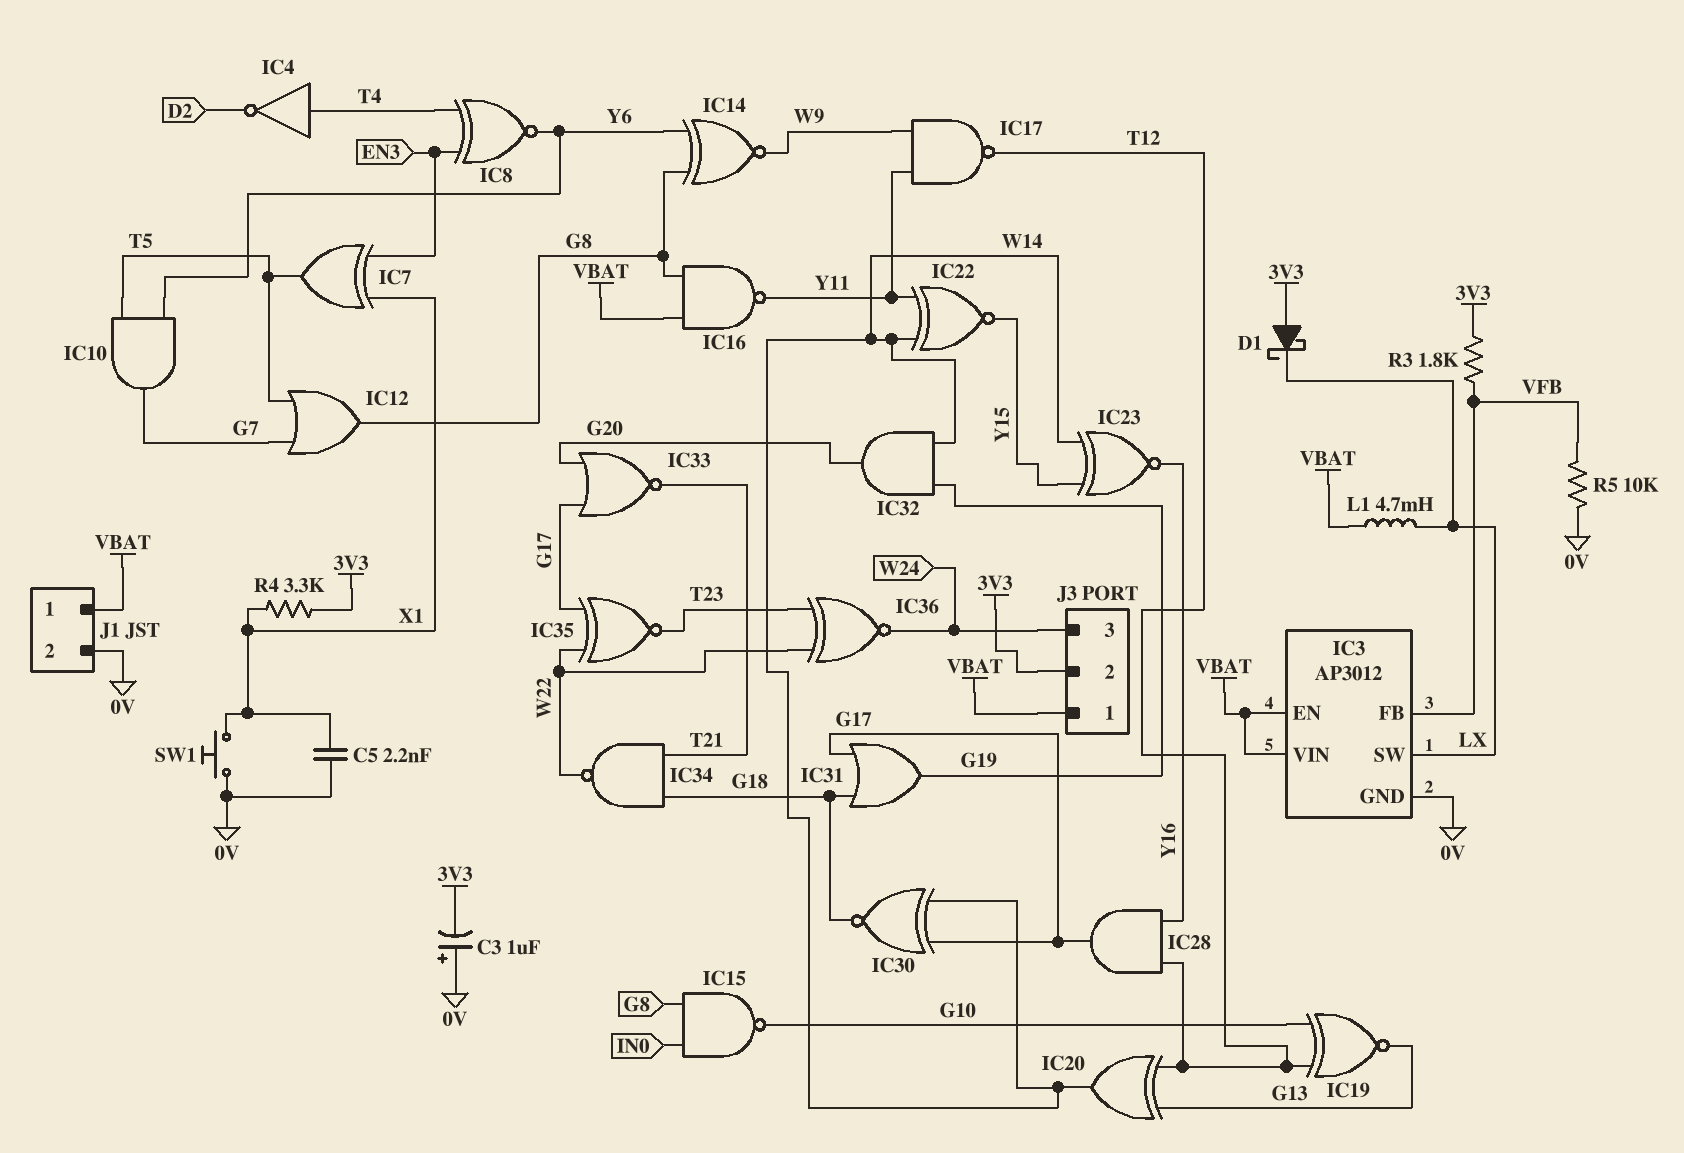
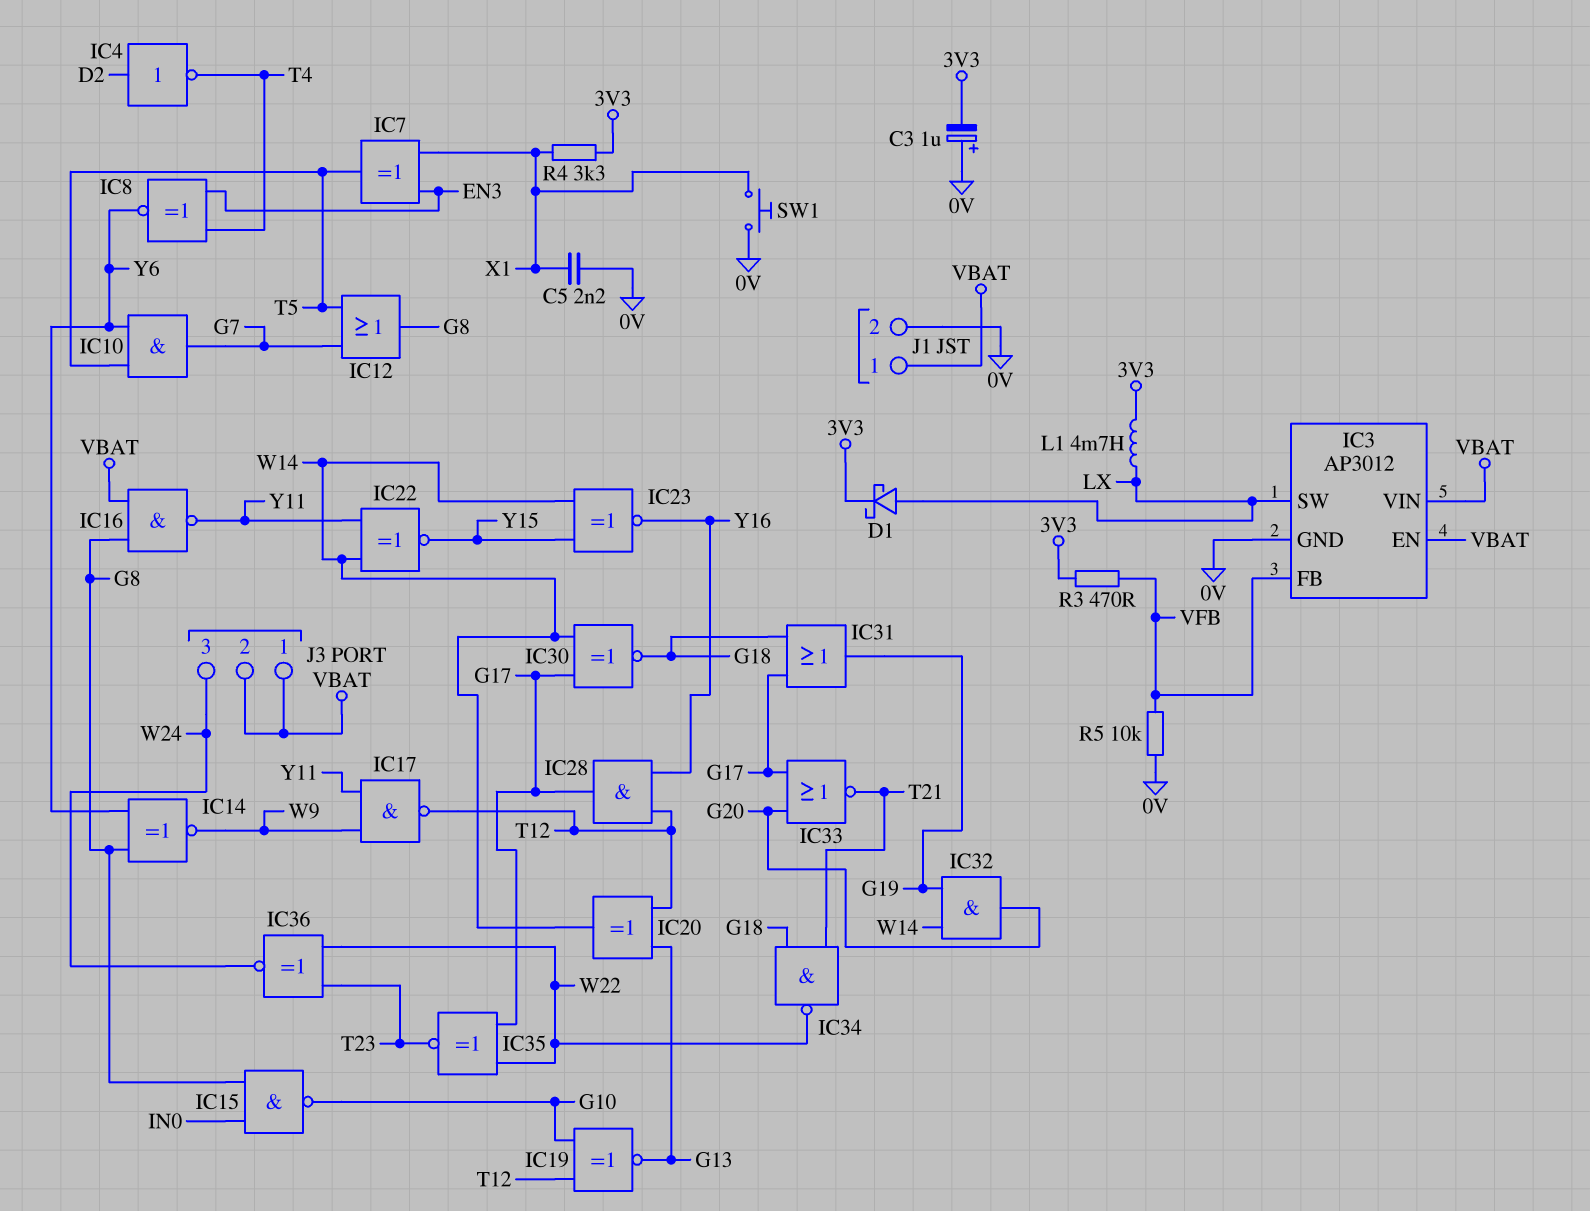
D1: schottky (A 3V3, K LX) -> schottky (A LX, K 3V3)
IC4: NOT (in T4, out D2) -> NOT (in D2, out T4)
J3 pin 2: 3V3 -> VBAT
L1: 4.7mH (LX, VBAT) -> 4.7mH (3V3, LX)
R3: 1.8k (3V3, VFB) -> 470 (3V3, VFB)

